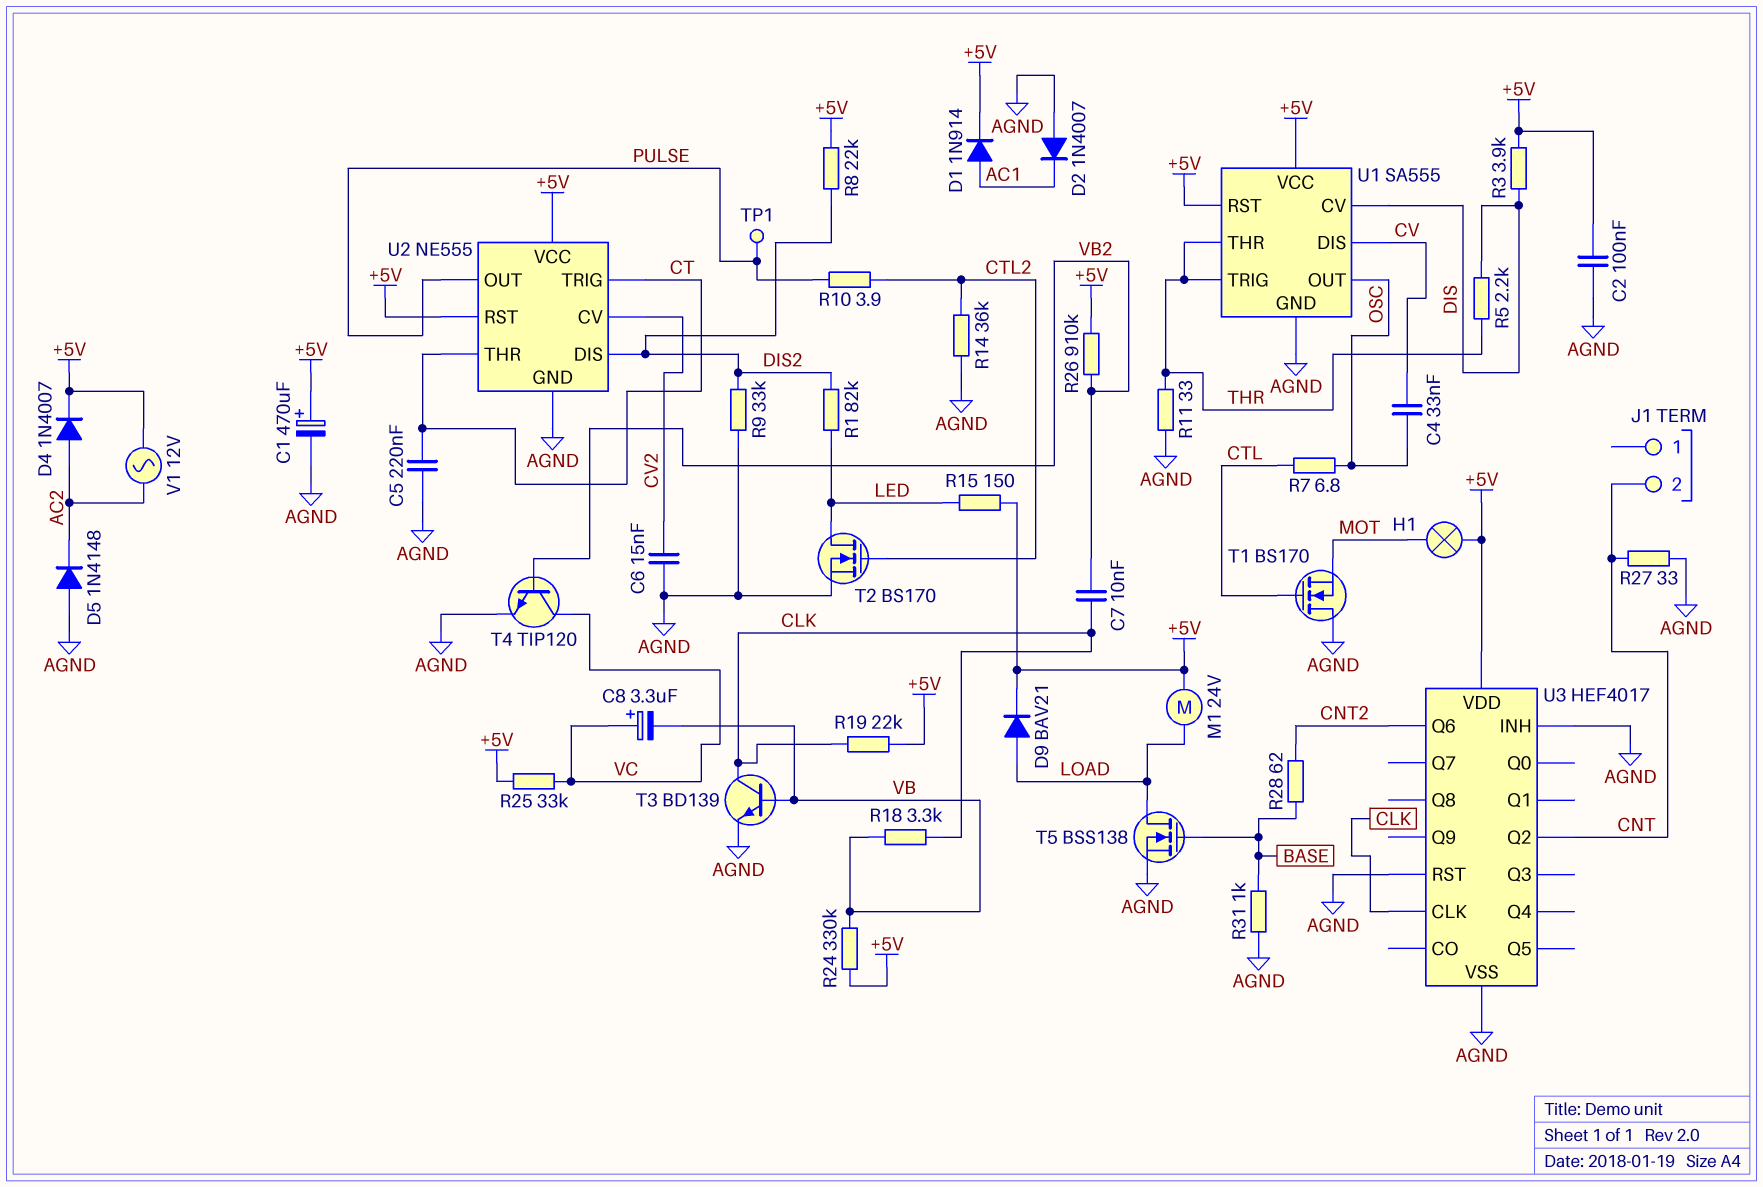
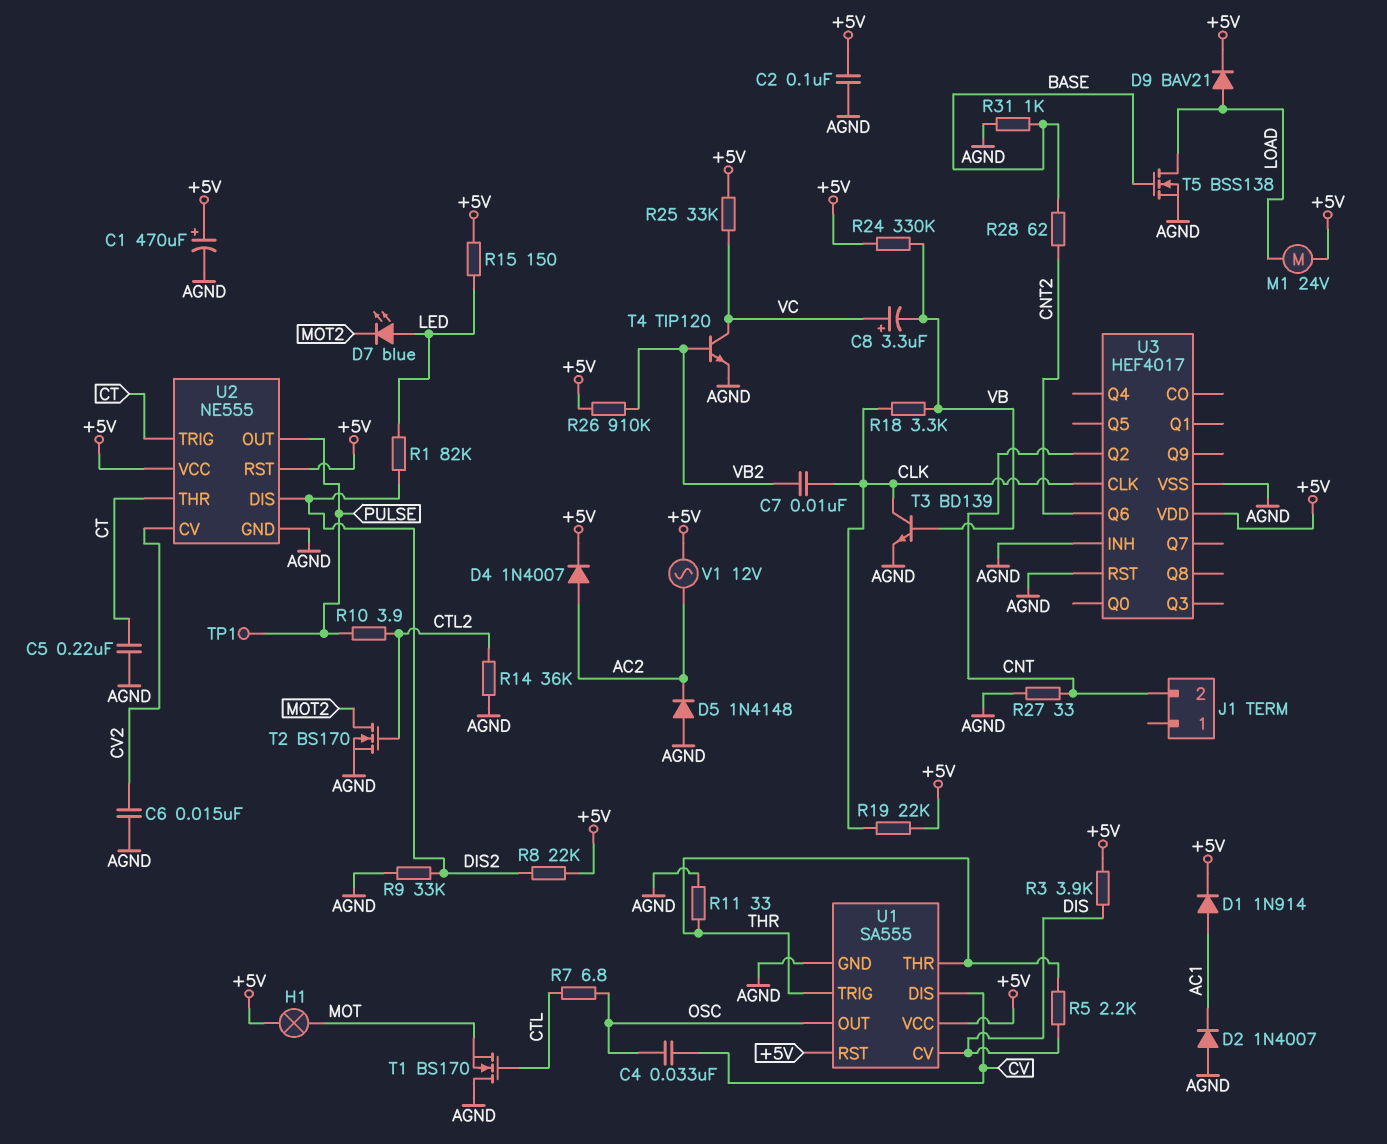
D7: none -> LED blue (A LED, K MOT2)
T2: NMOS BS170 (G CTL2, D LED, S AGND) -> NMOS BS170 (G CTL2, D MOT2, S AGND)

